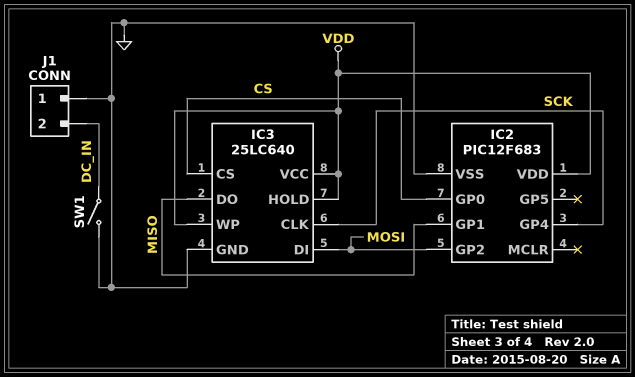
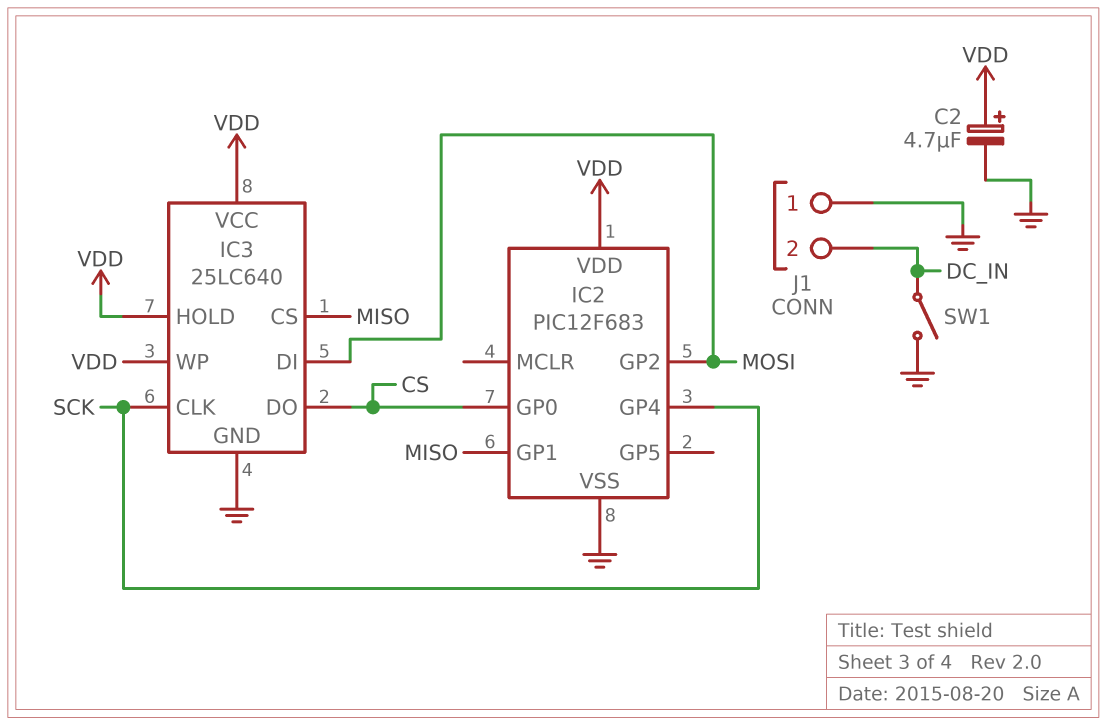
C2: none -> 4.7uF (plus VDD, minus GND)
IC3 pin CS: CS -> MISO
IC3 pin DO: MISO -> CS

